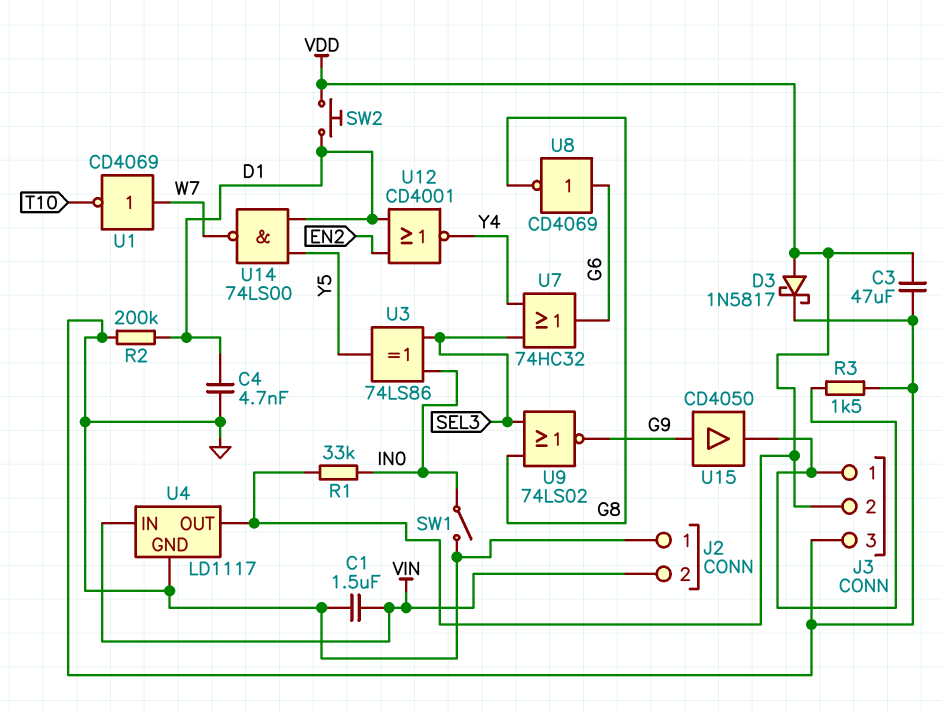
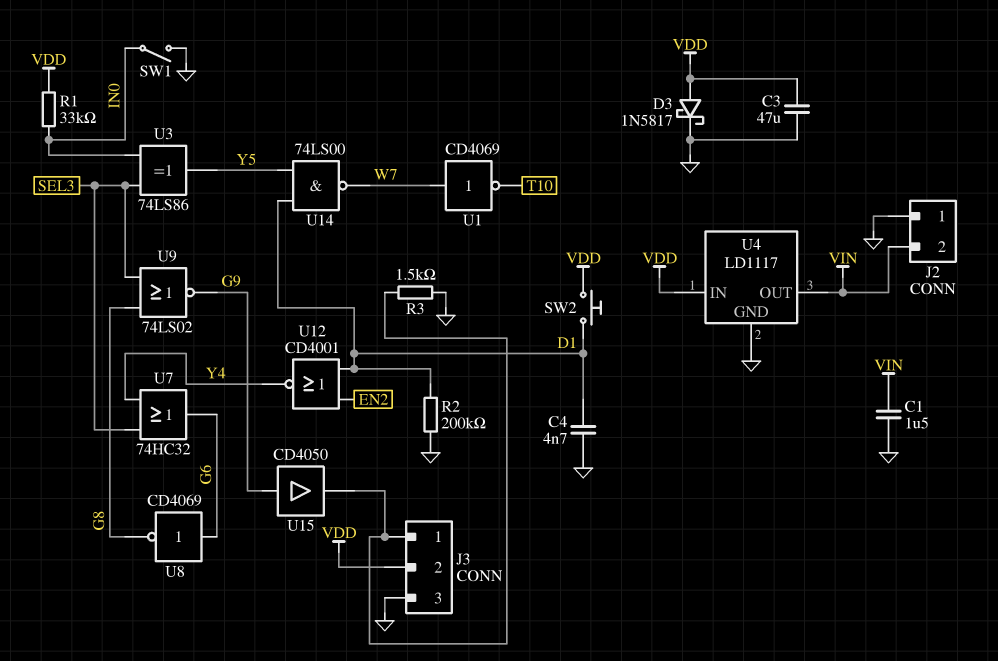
U4 pin IN: VIN -> VDD
U4 pin OUT: VDD -> VIN

